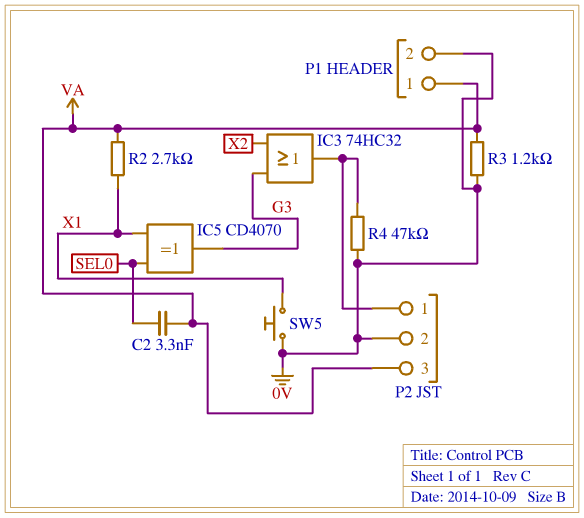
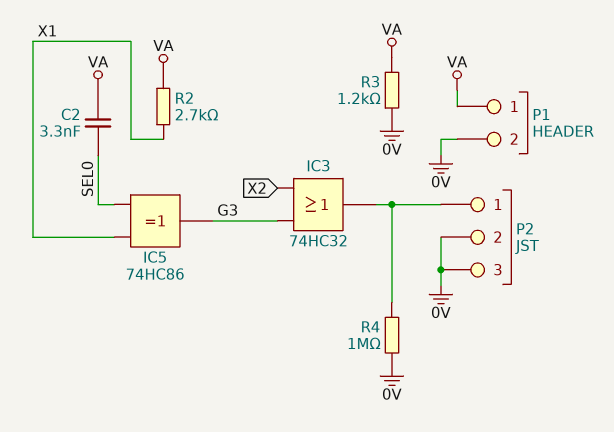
IC5: XOR CD4070 (in SEL0, in X1, out G3) -> XOR 74HC86 (in SEL0, in X1, out G3)
P2 pin 3: VA -> 0V
R4: 47k (0V, P2/1) -> 1M (0V, P2/1)
SW5: button (0V, X1) -> none

